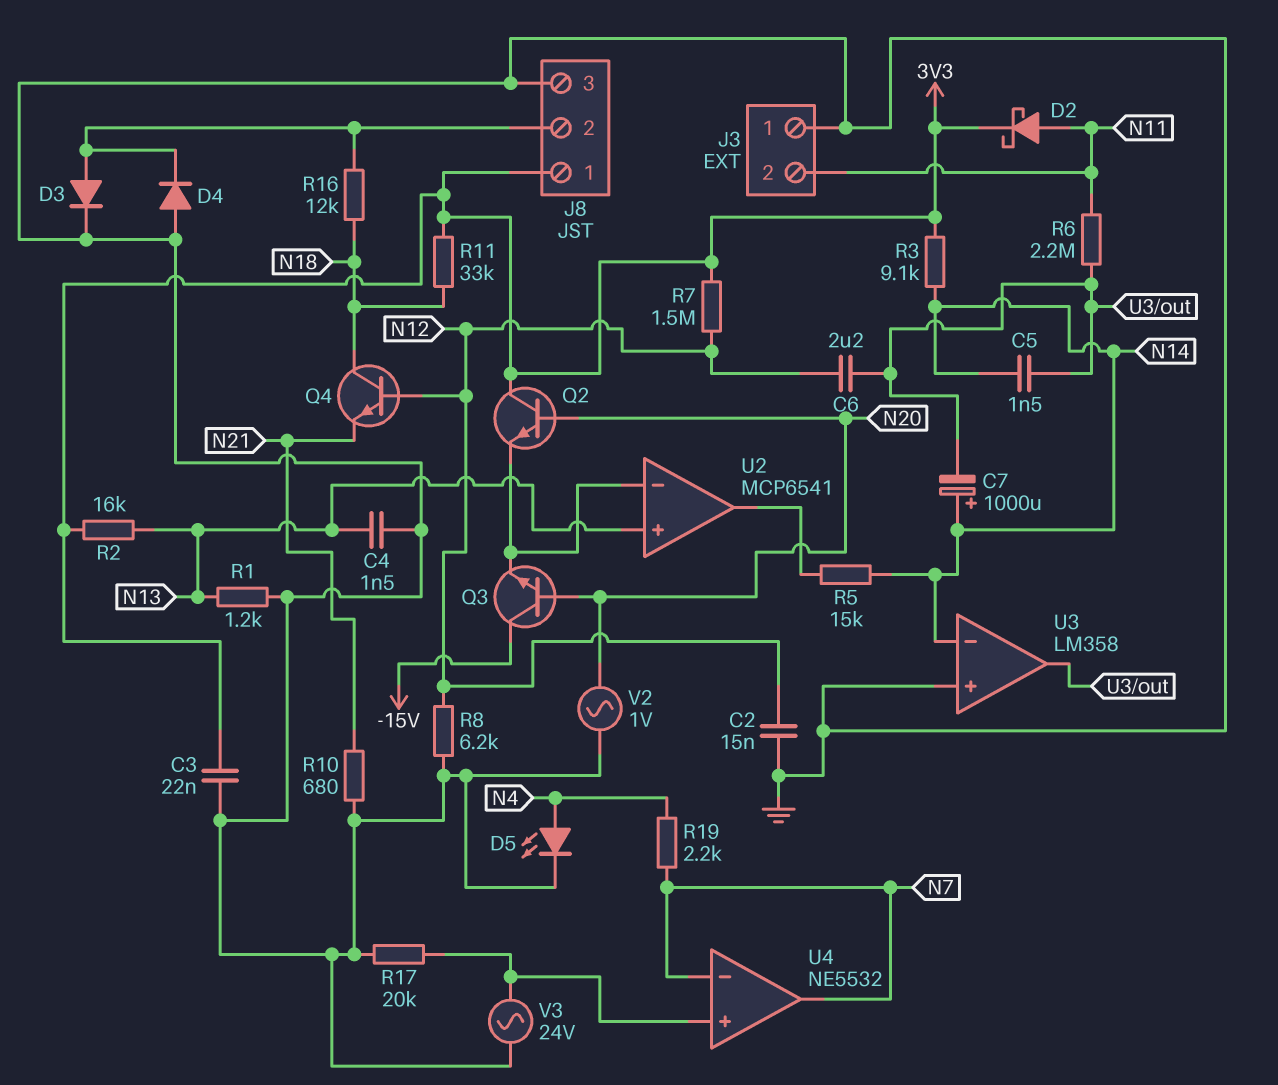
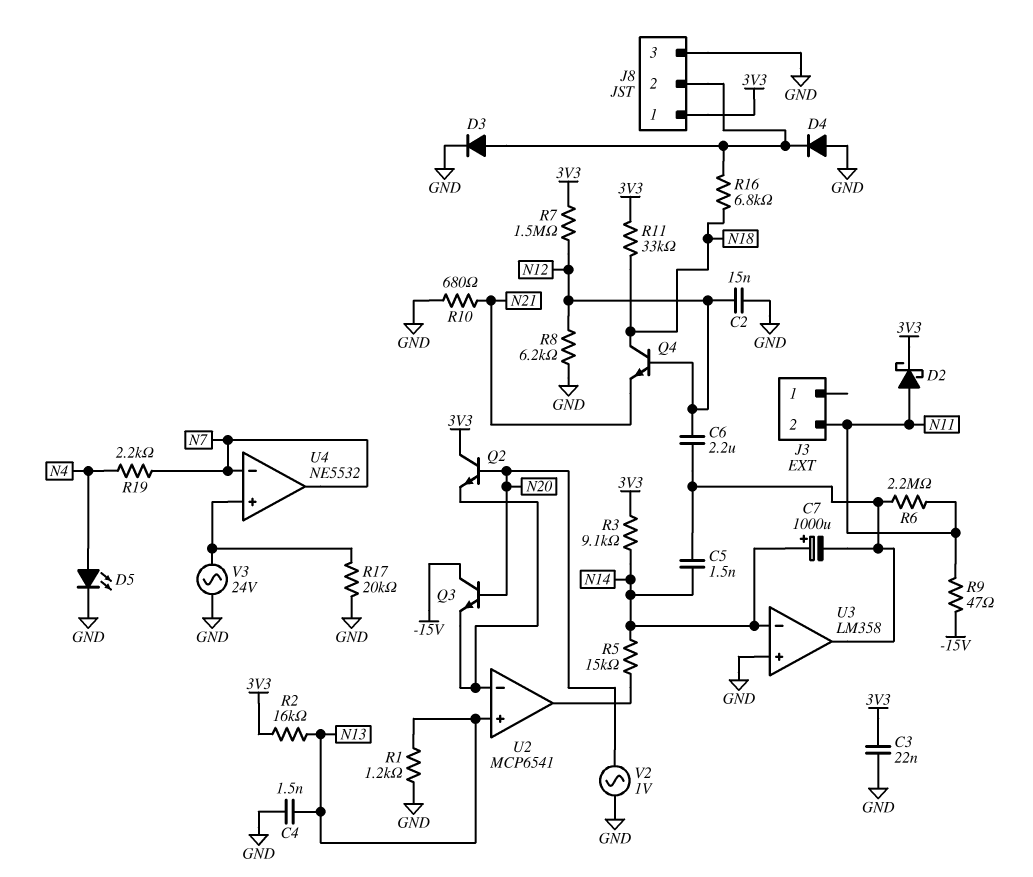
J3 pin 1: GND -> none
R9: none -> 47 (-15V, N11)
R16: 12k (J8/2, N18) -> 6.8k (J8/2, N18)

